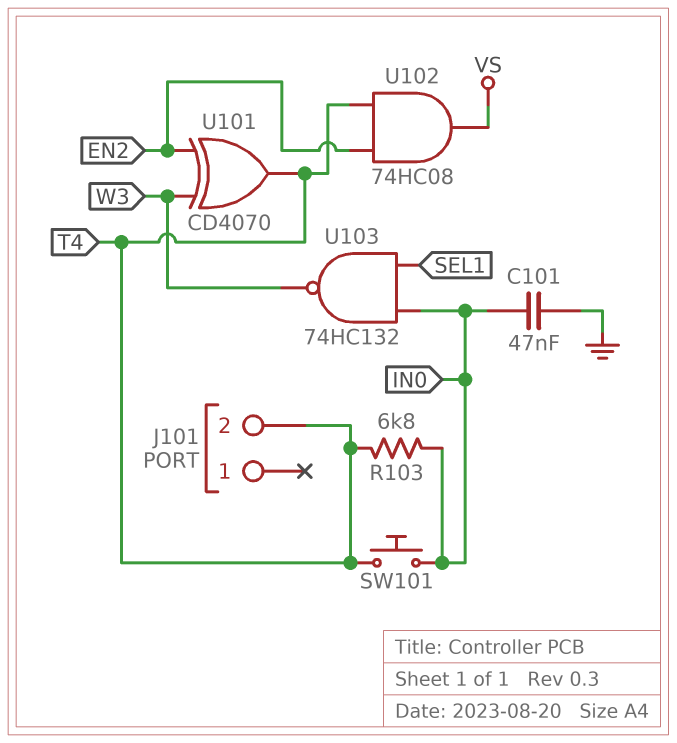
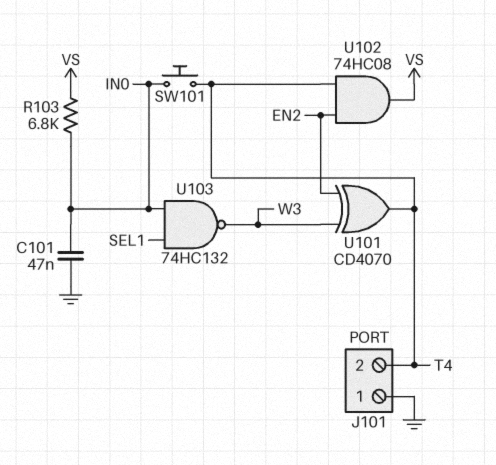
J101 pin 1: none -> GND
R103: 6.8k (IN0, T4) -> 6.8k (IN0, VS)

